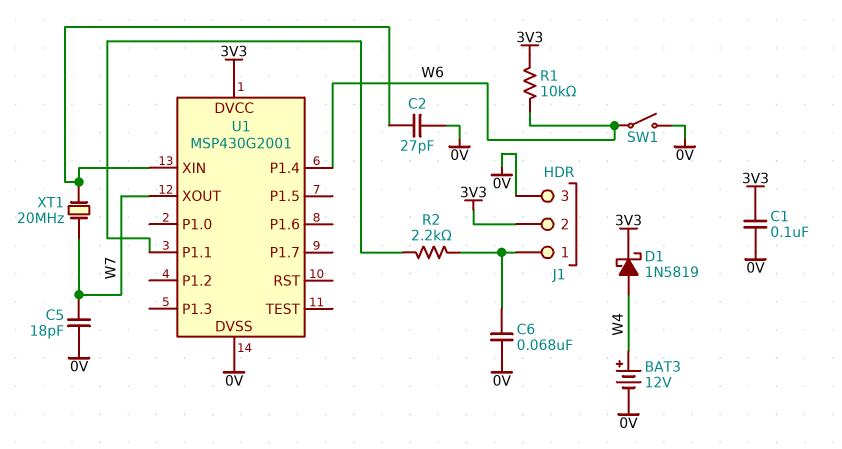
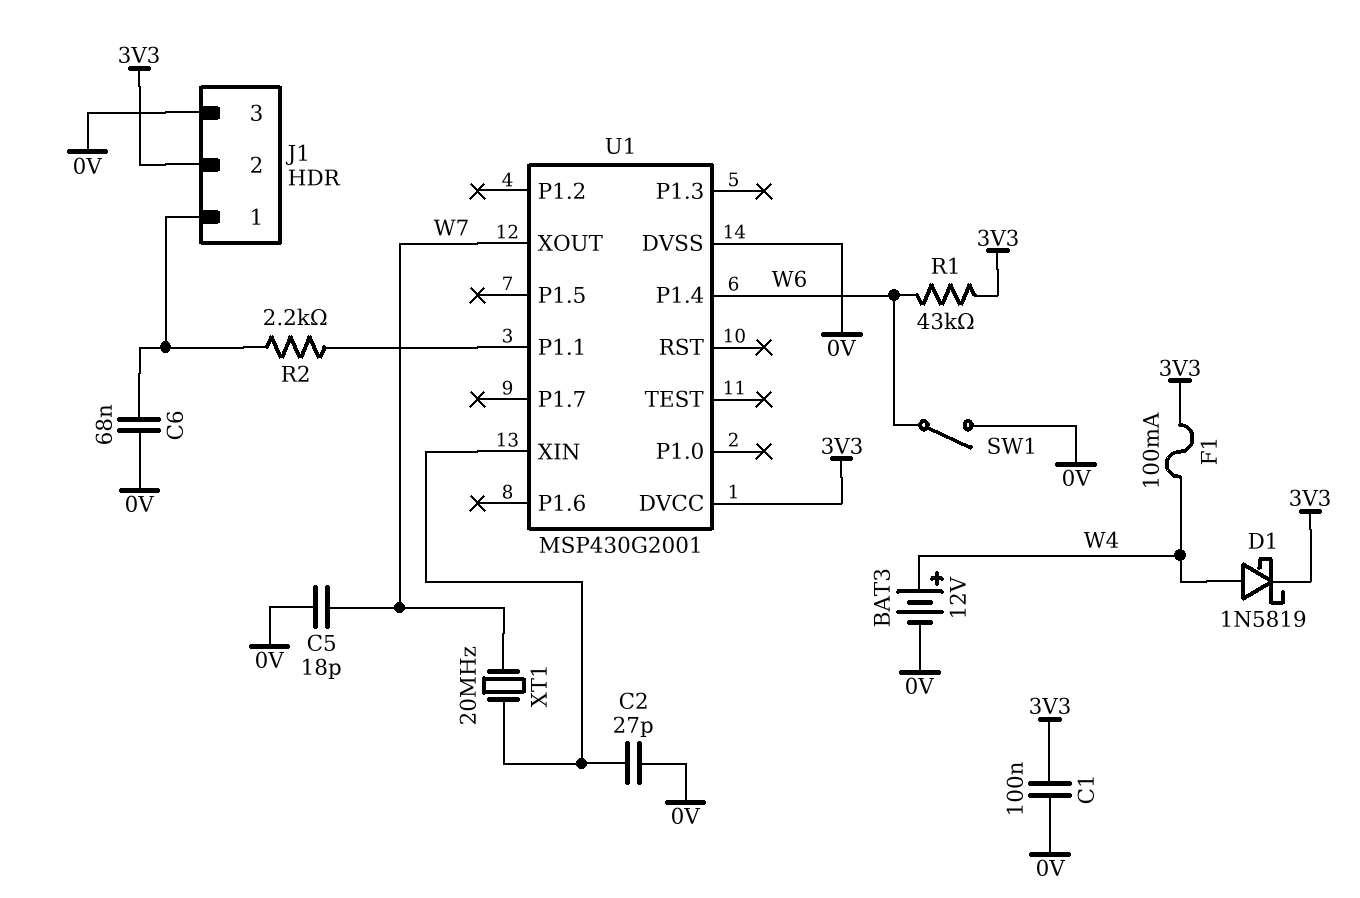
F1: none -> 100mA (3V3, W4)
R1: 10k (3V3, W6) -> 43k (3V3, W6)

